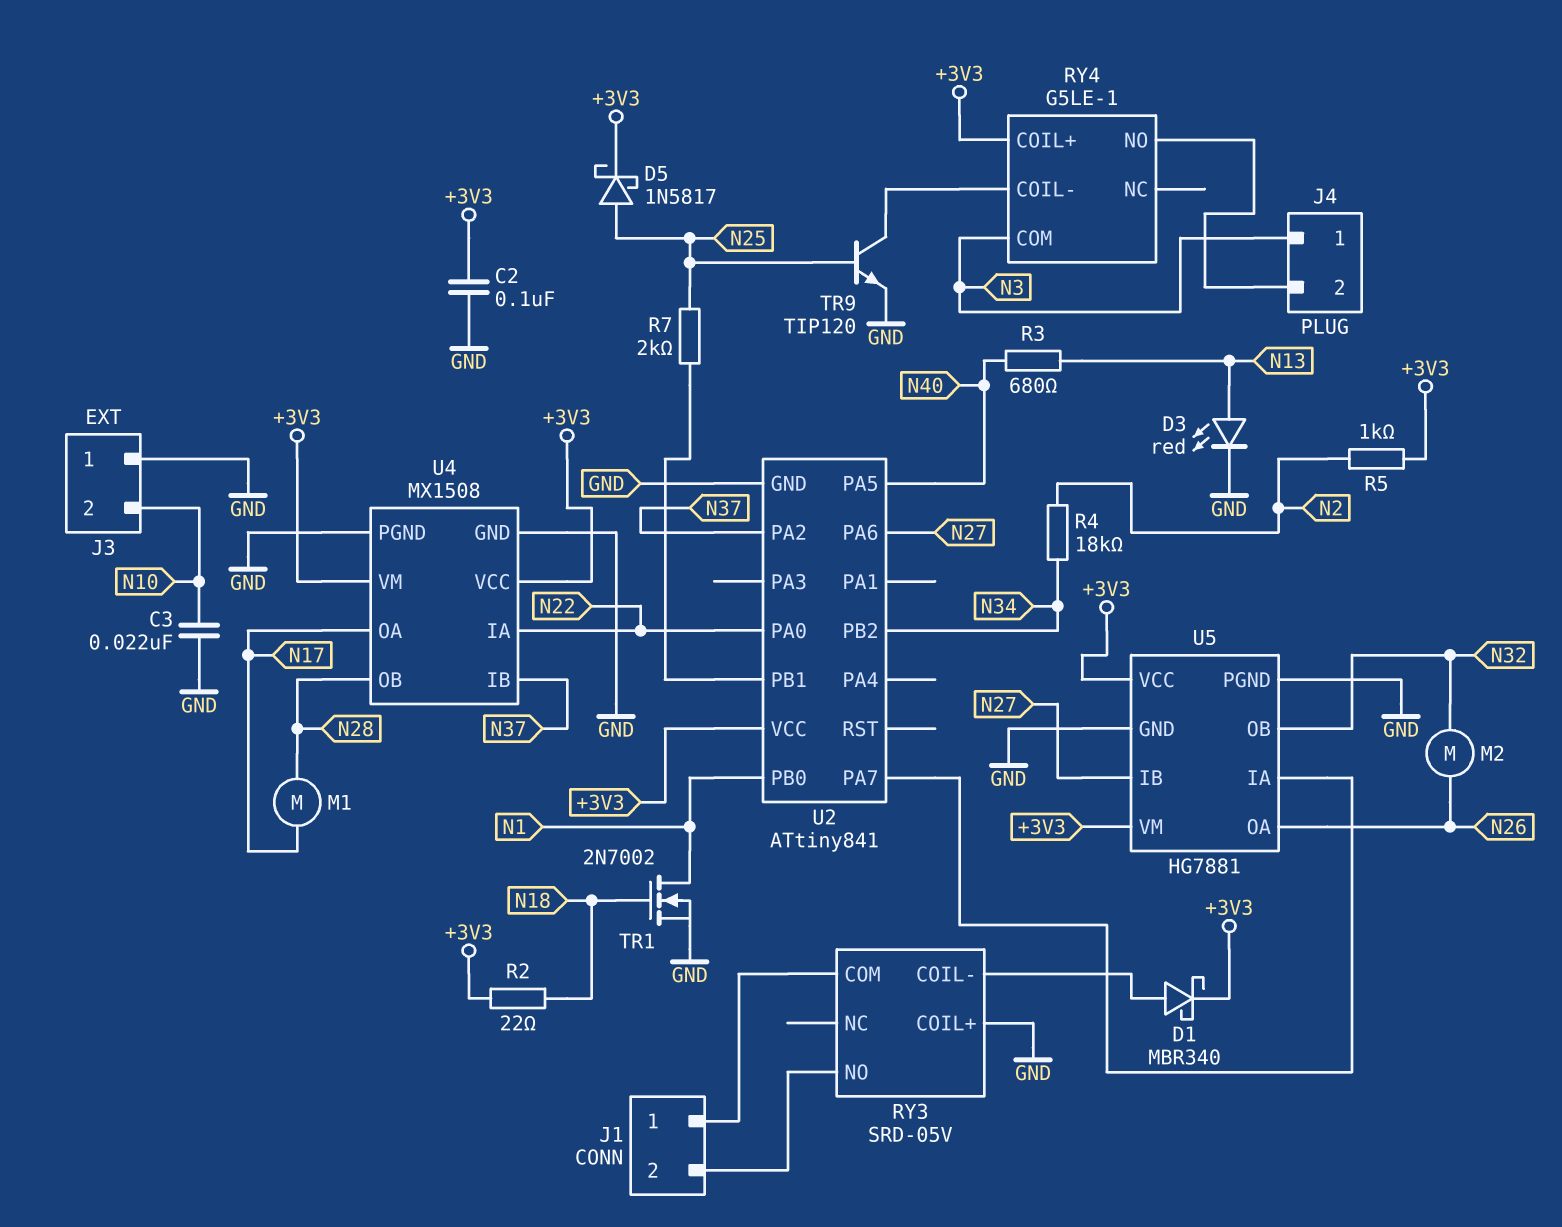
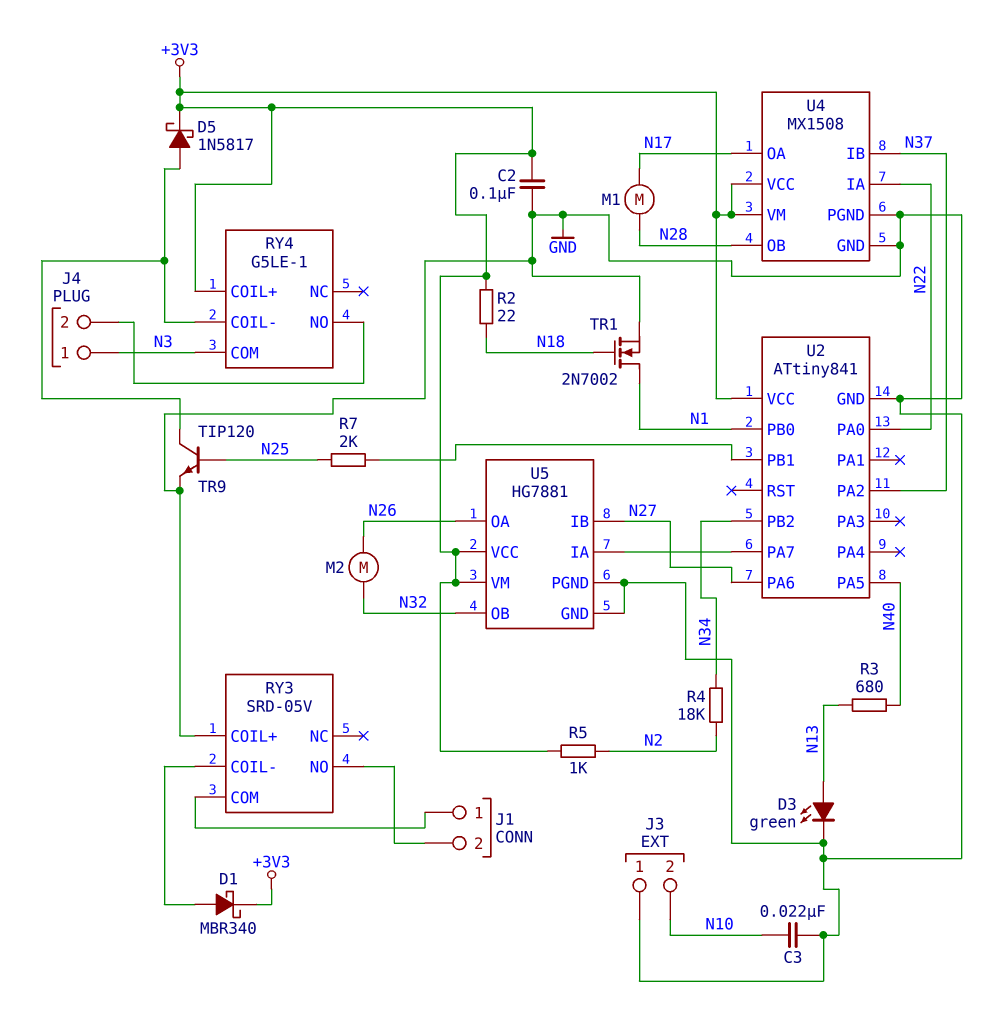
D3: LED red (A N13, K GND) -> LED green (A N13, K GND)
D5: schottky 1N5817 (A N25, K +3V3) -> schottky 1N5817 (A RY4/COIL-, K +3V3)

